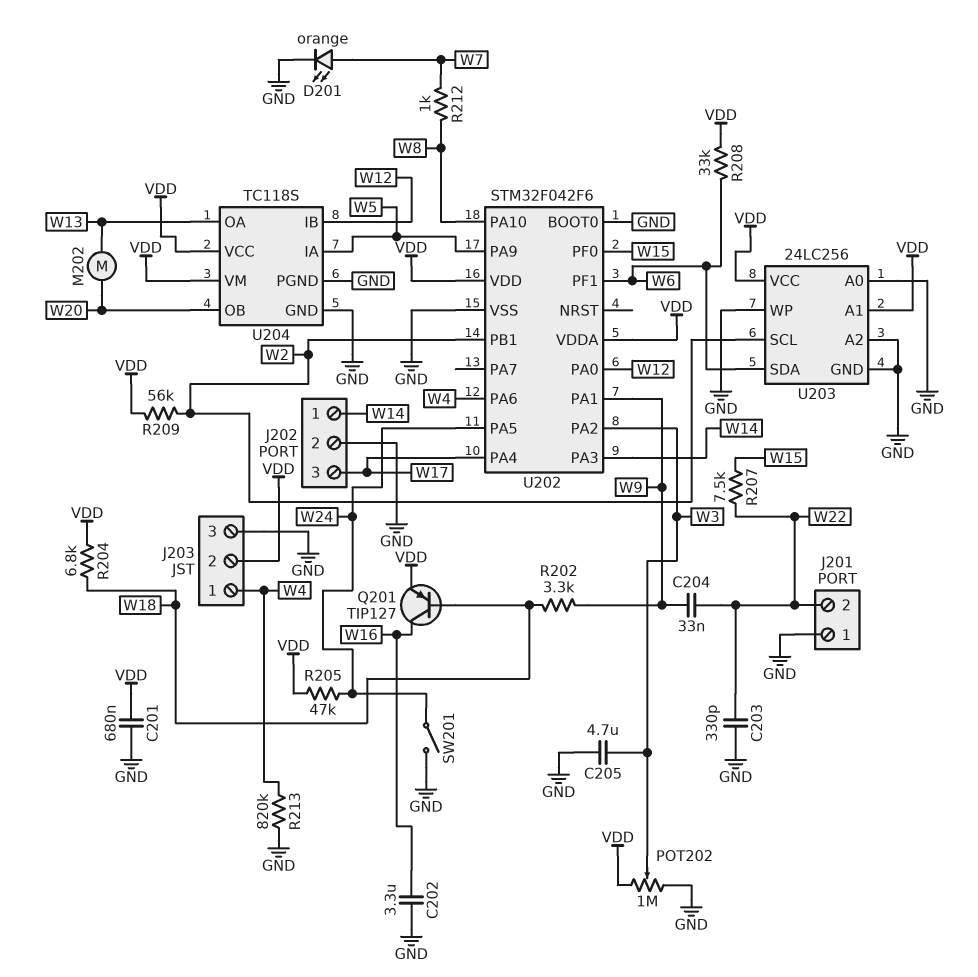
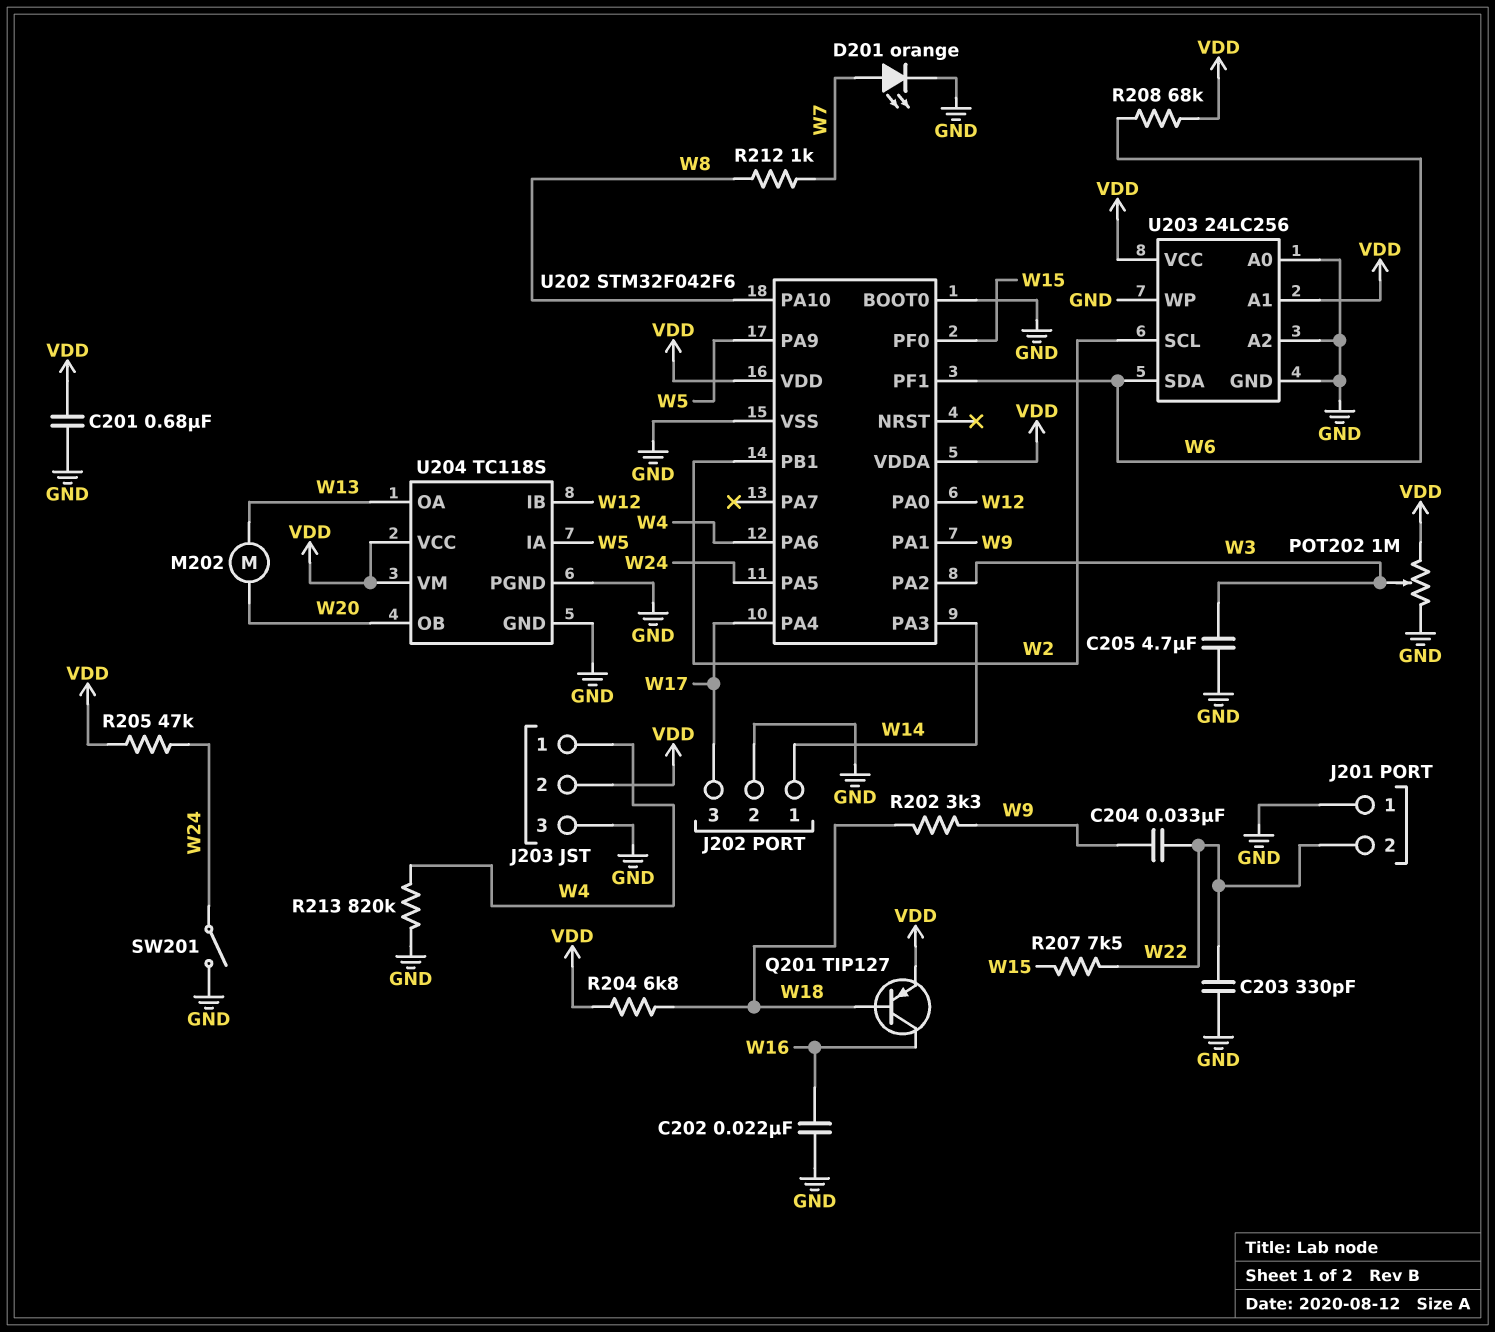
C202: 3.3uF (GND, W16) -> 22nF (GND, W16)
R208: 33k (VDD, W6) -> 68k (VDD, W6)
R209: 56k (VDD, W2) -> none

